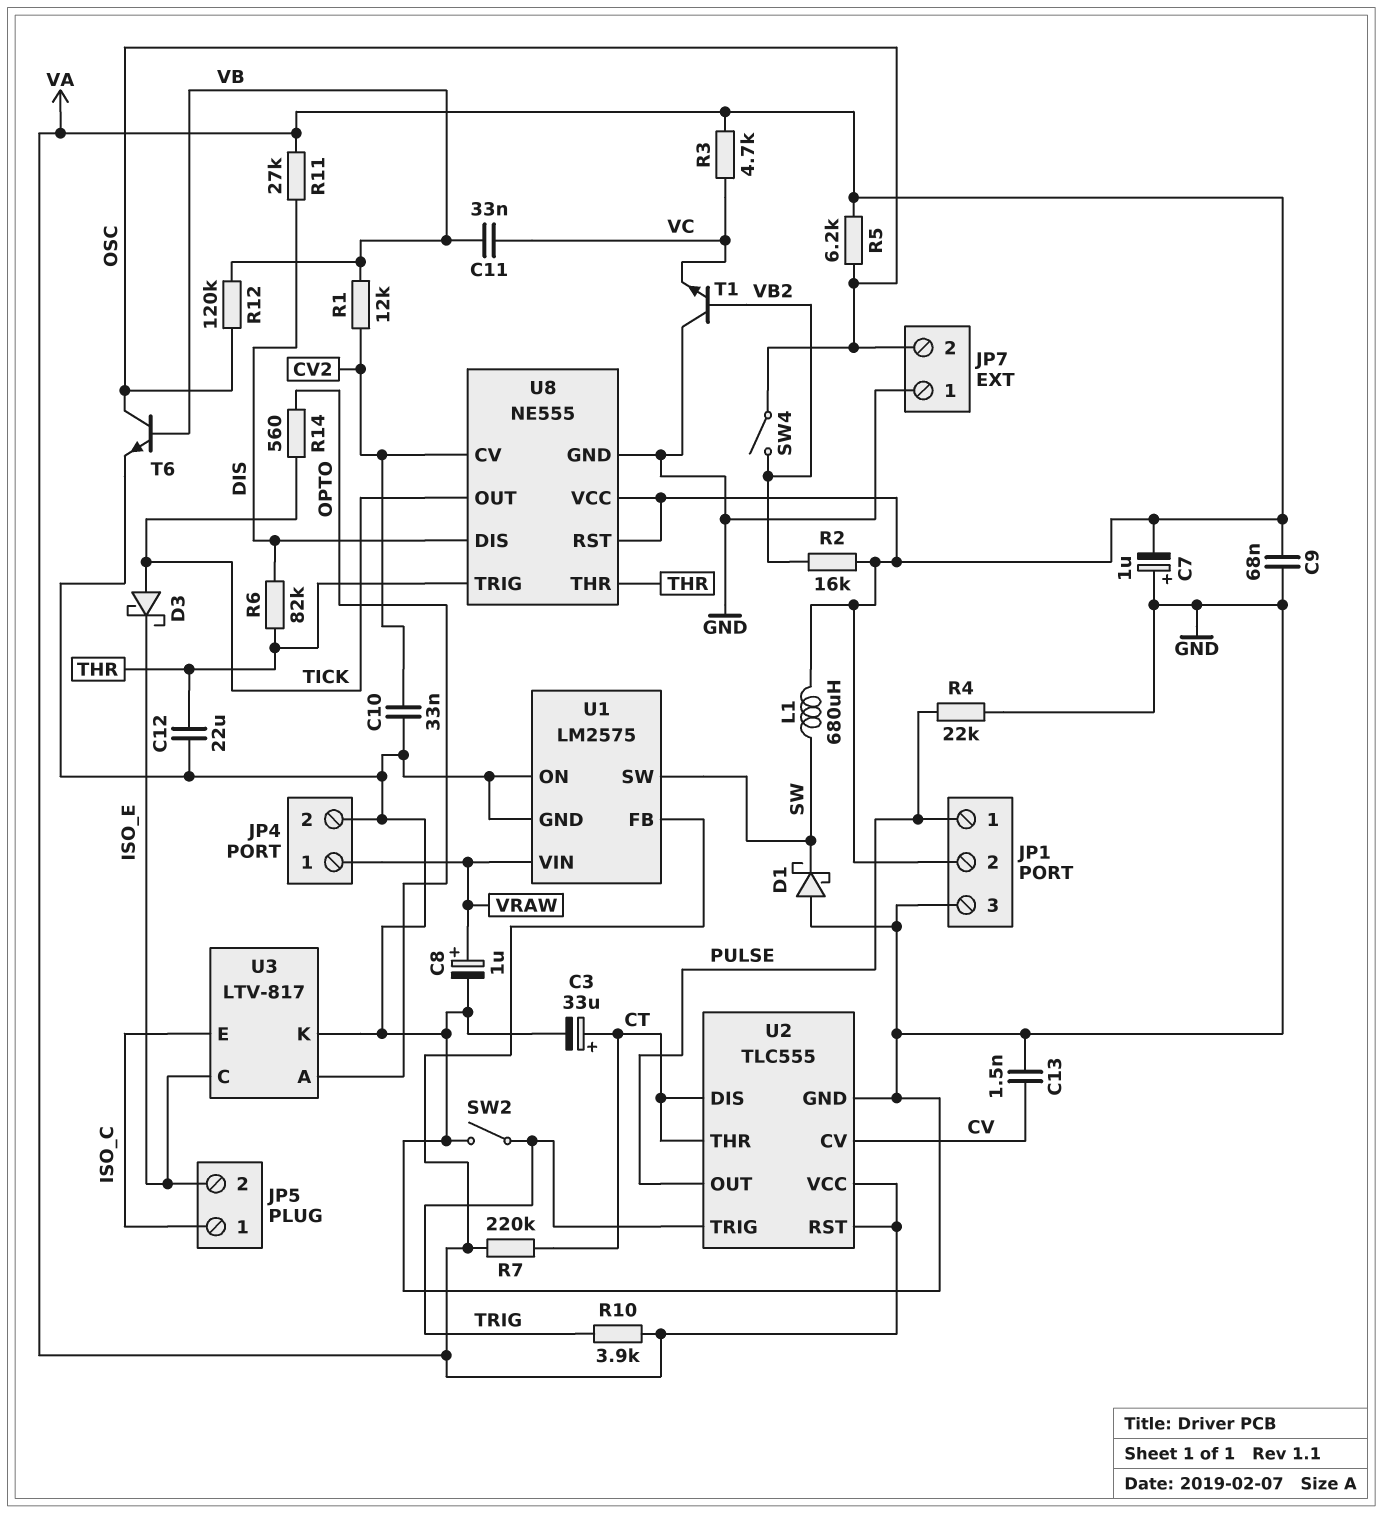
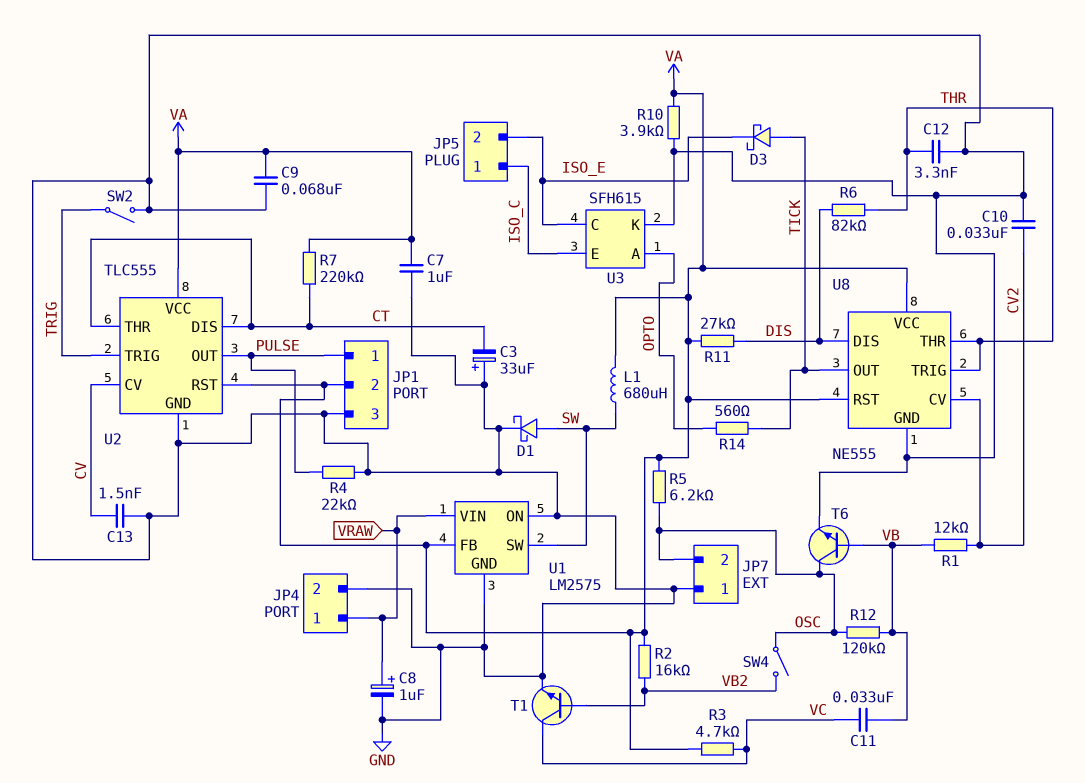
C3: 33uF (plus CT, minus GND) -> 33uF (plus GND, minus CT)
C7: 1uF (plus GND, minus VA) -> 1uF (GND, VA)
C12: 22uF (GND, THR) -> 3.3nF (GND, THR)
D1: schottky (A GND, K SW) -> schottky (A SW, K GND)
R10: 3.9k (TRIG, VA) -> 3.9k (GND, VA)
T1: NPN (B VB2, C GND, E VC) -> NPN (B VB2, C VC, E GND)
U3: LTV-817 -> SFH615

